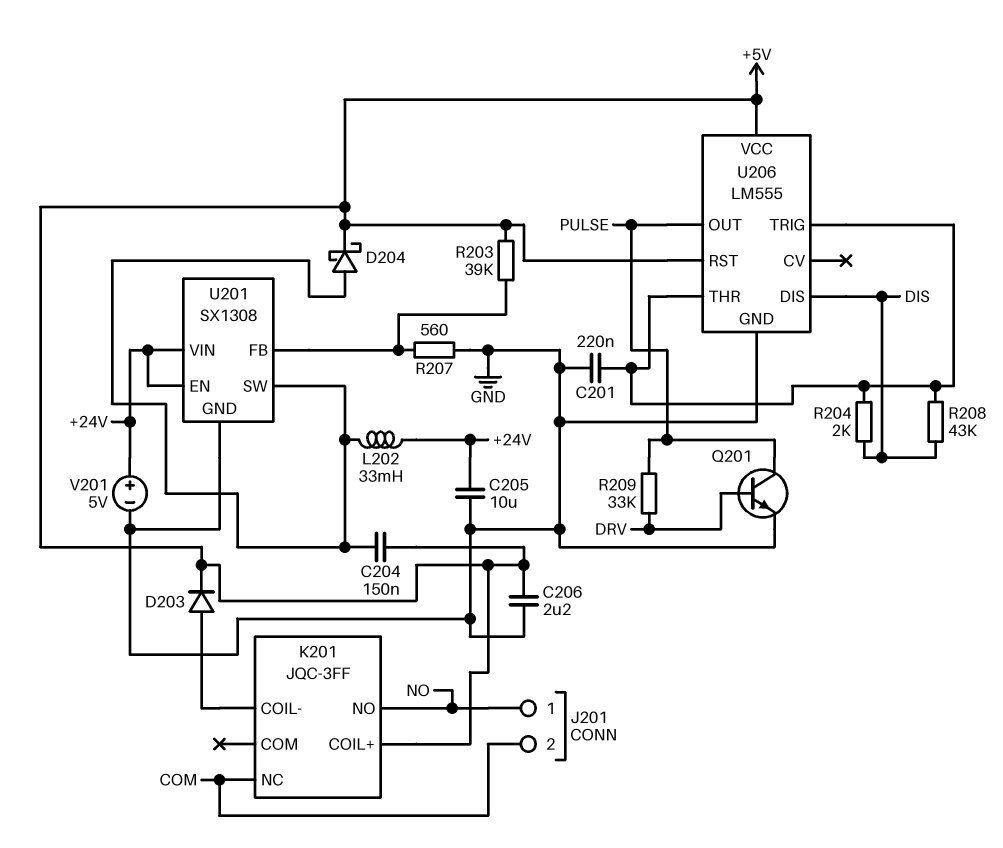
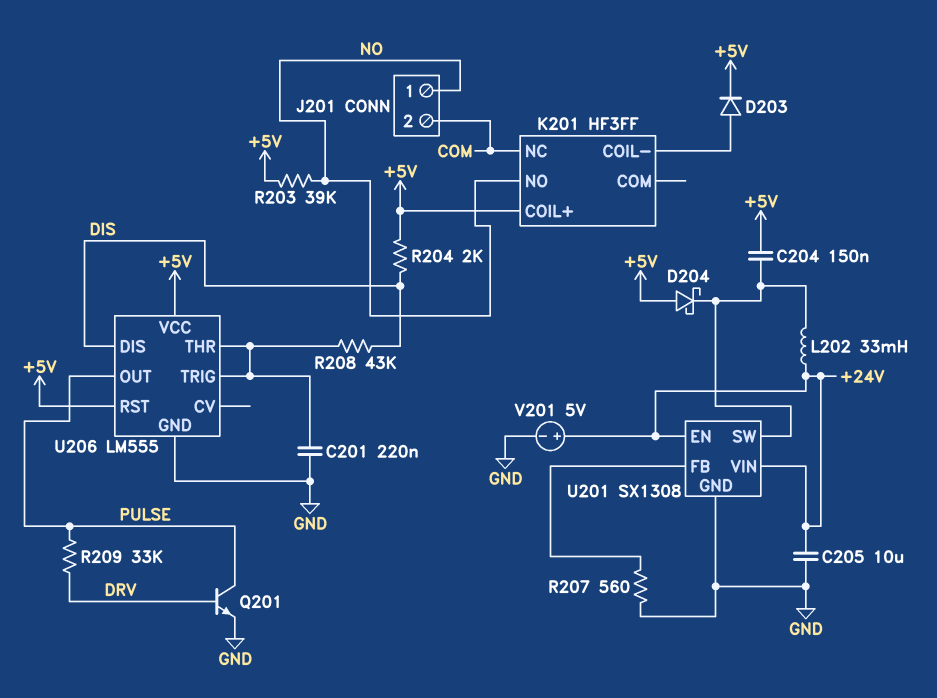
C206: 2.2uF (+5V, GND) -> none
D204: schottky (A U201/SW, K +5V) -> schottky (A +5V, K U201/SW)
K201: JQC-3FF -> HF3FF
R203: 39k (+5V, U201/FB) -> 39k (+5V, NO)
R204: 2k (DIS, U206/THR) -> 2k (+5V, DIS)

